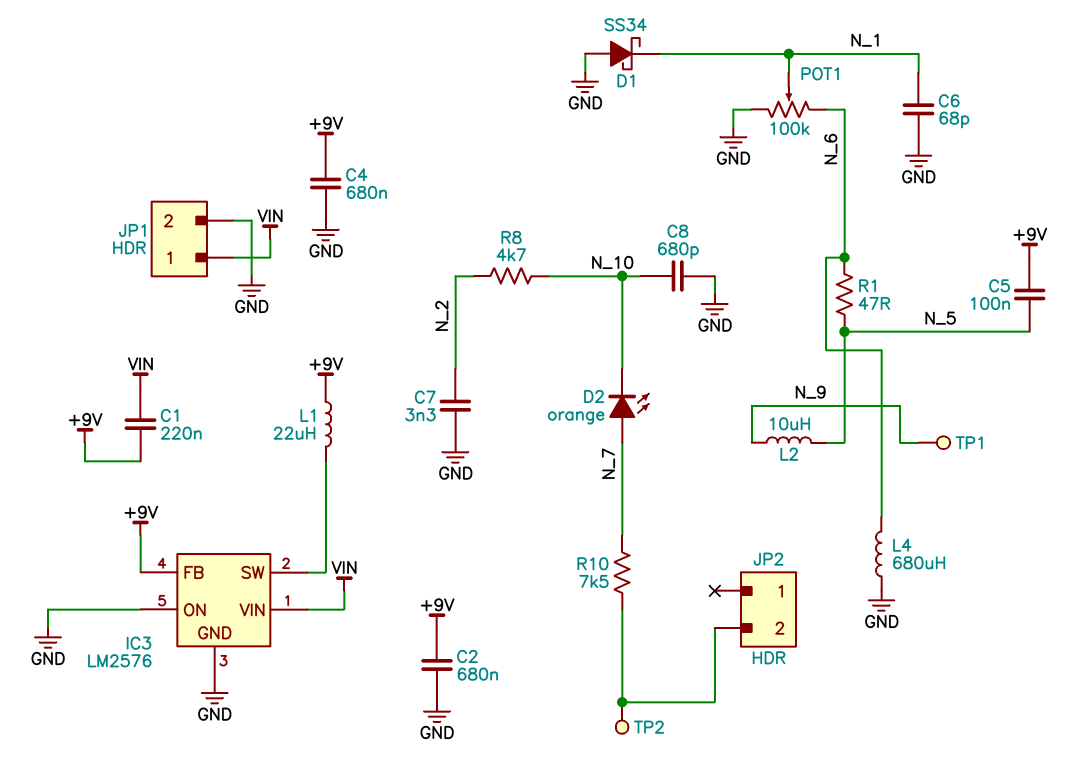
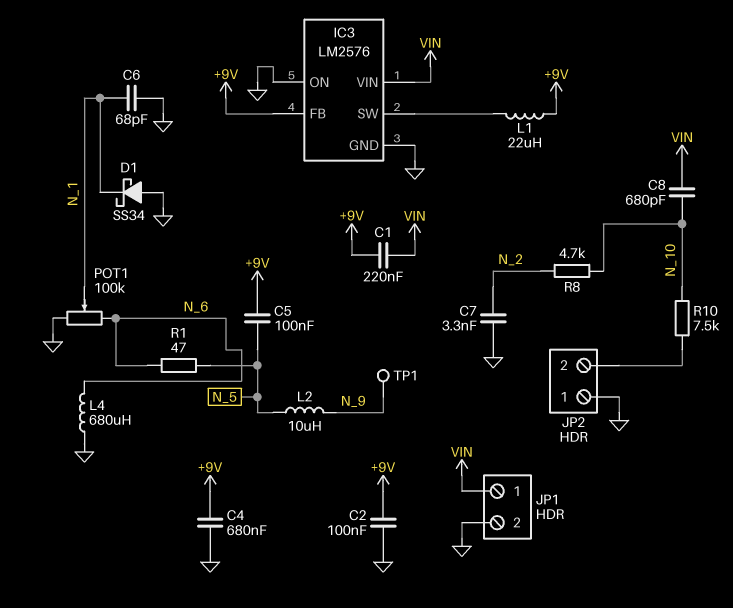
C2: 680nF (+9V, GND) -> 100nF (+9V, GND)
C8: 680pF (GND, N_10) -> 680pF (N_10, VIN)
D2: LED orange (A N_7, K N_10) -> none
JP2 pin 1: none -> GND
R10: 7.5k (JP2/2, N_7) -> 7.5k (JP2/2, N_10)
TP2: test point (JP2/2) -> none

